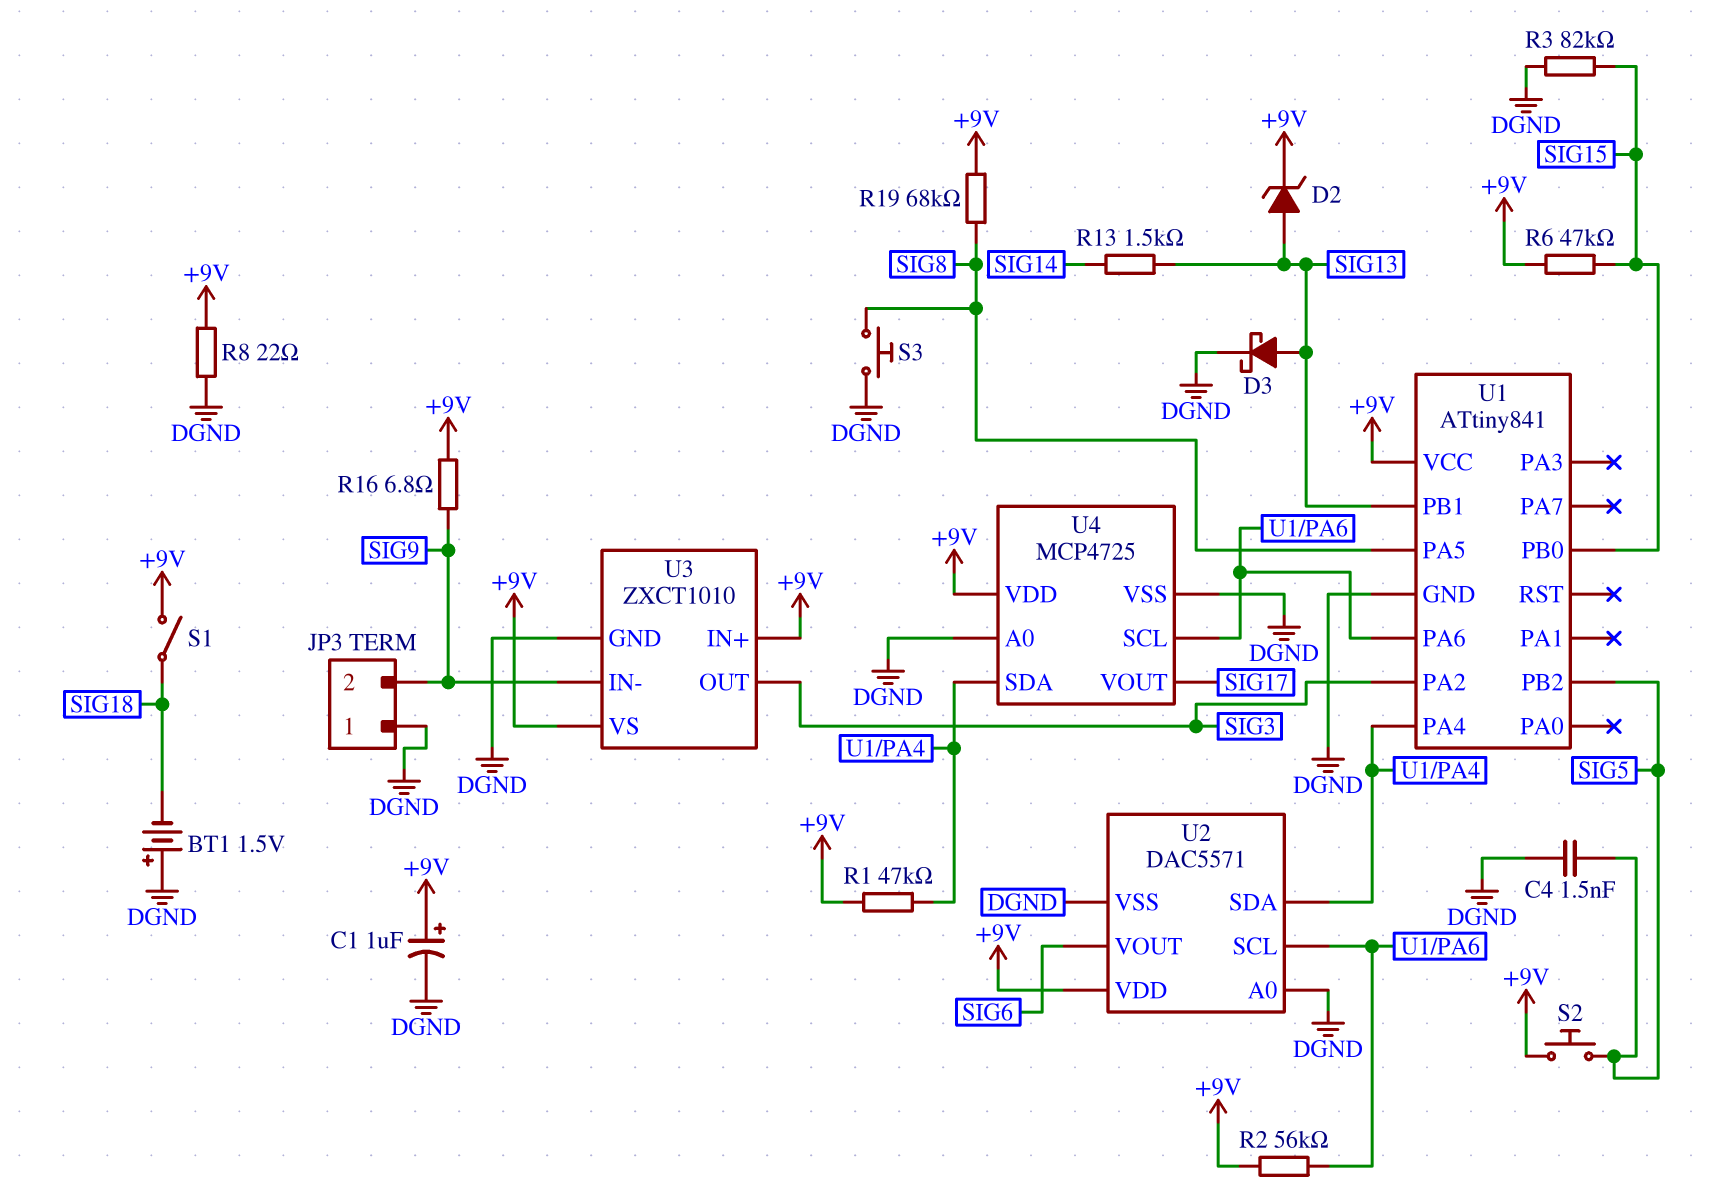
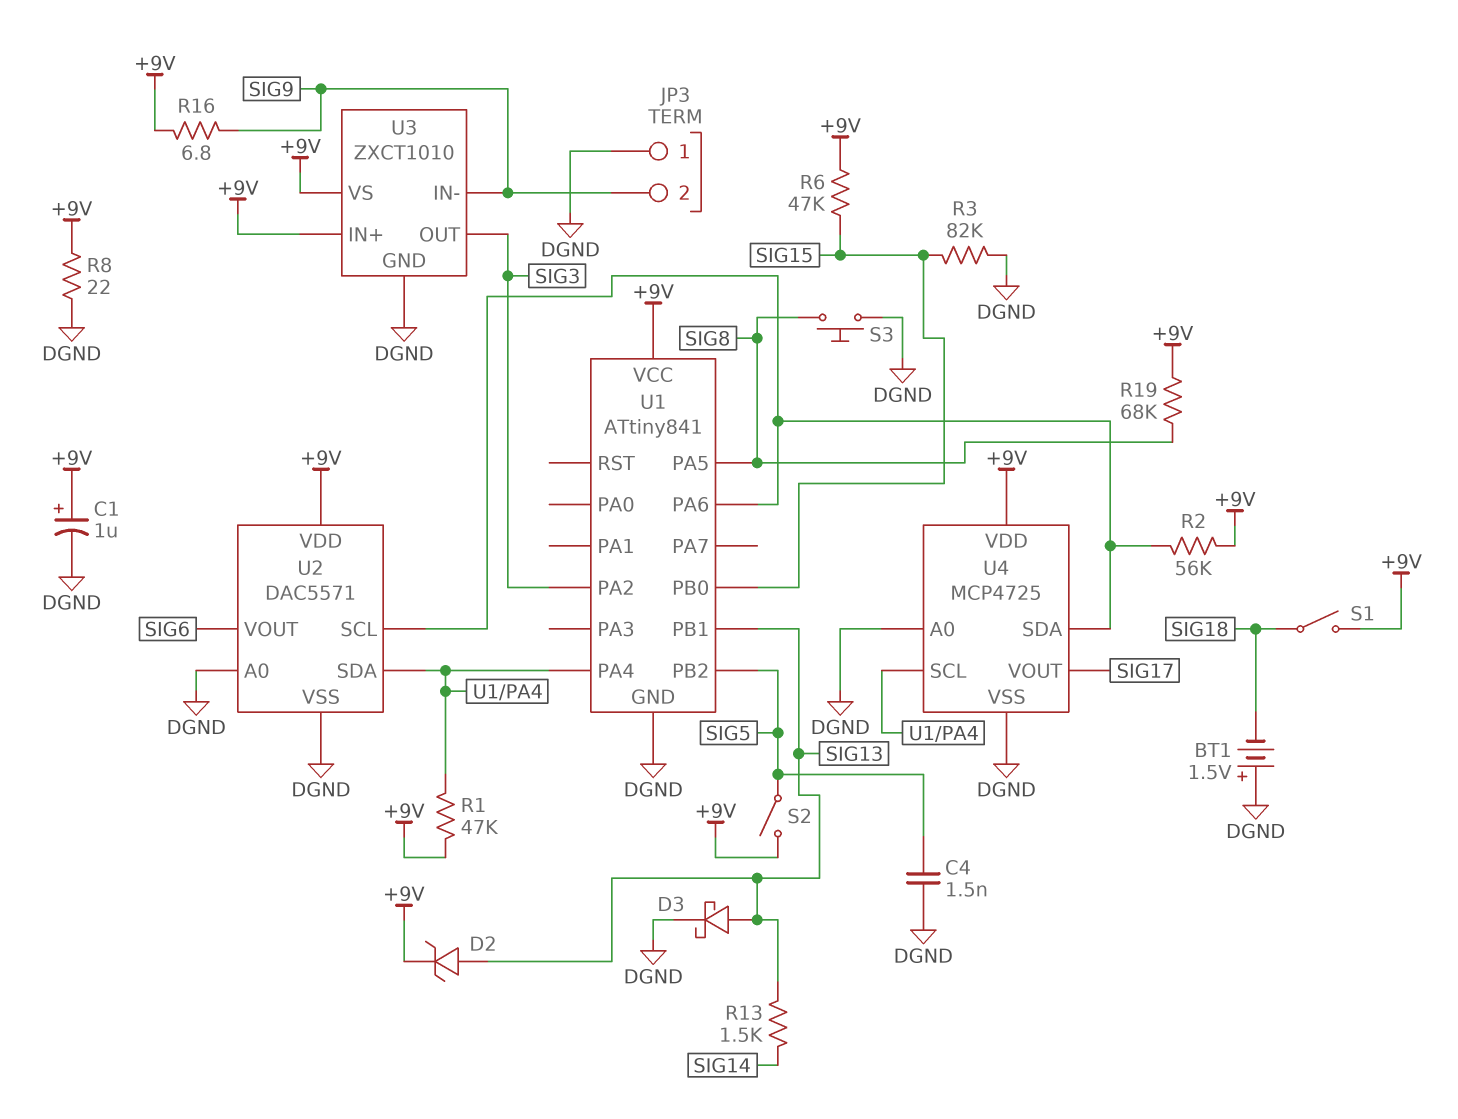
S2: button (+9V, SIG5) -> switch (+9V, SIG5)
U4 pin SCL: U1/PA6 -> U1/PA4
U4 pin SDA: U1/PA4 -> U1/PA6

